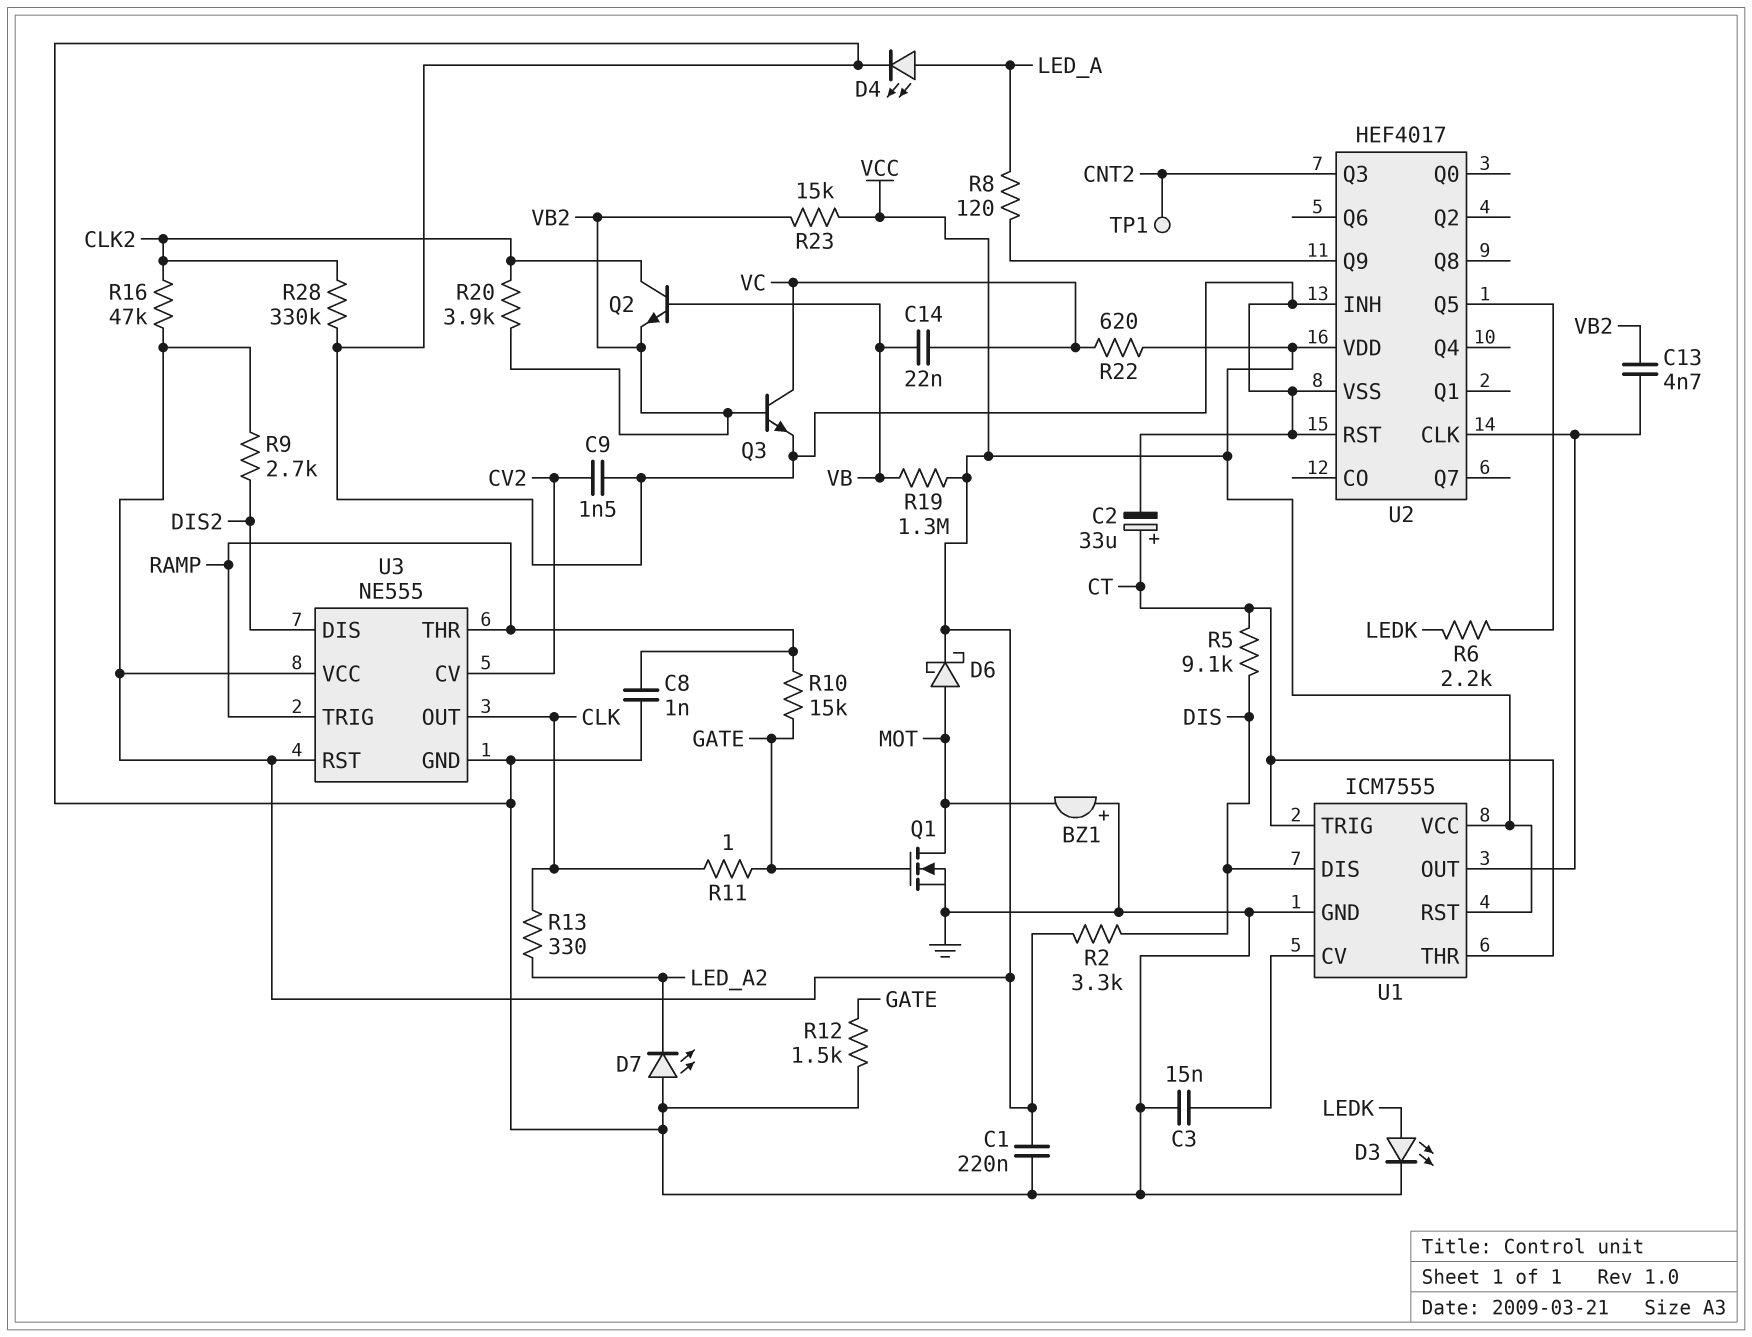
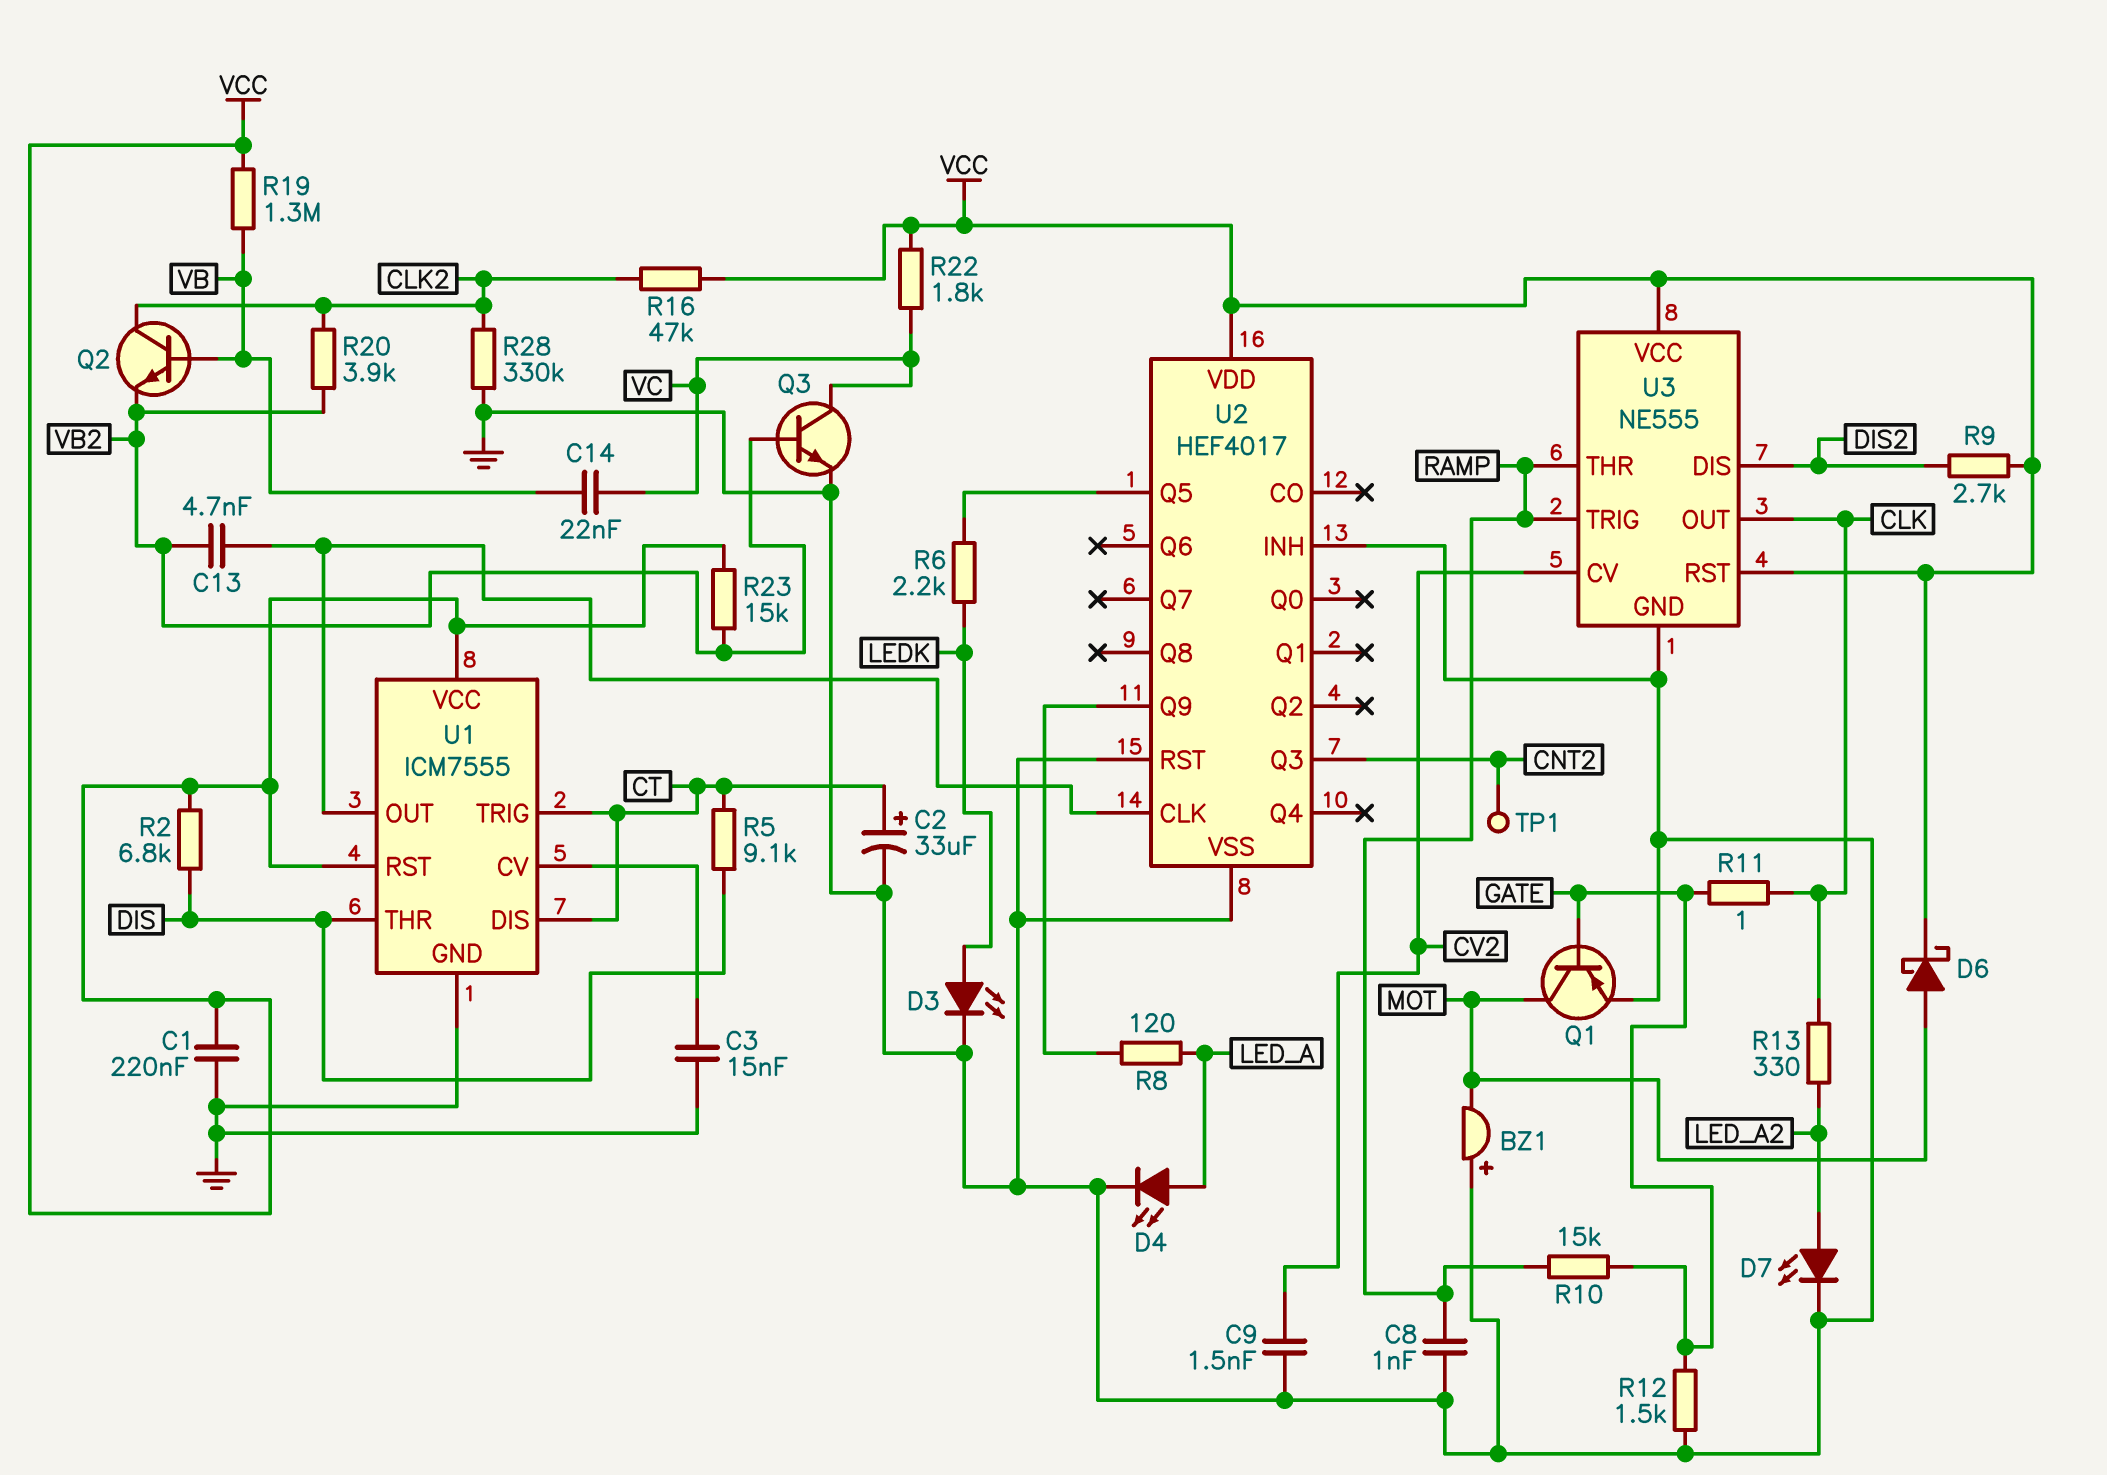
D7: LED (A GND, K LED_A2) -> LED (A LED_A2, K GND)
Q1: NMOS (G GATE, D MOT, S GND) -> PNP (B GATE, C MOT, E GND)
R2: 3.3k (DIS, VCC) -> 6.8k (DIS, VCC)
R22: 620 (VC, VCC) -> 1.8k (VC, VCC)
U1 pin DIS: DIS -> CT
U1 pin THR: CT -> DIS

